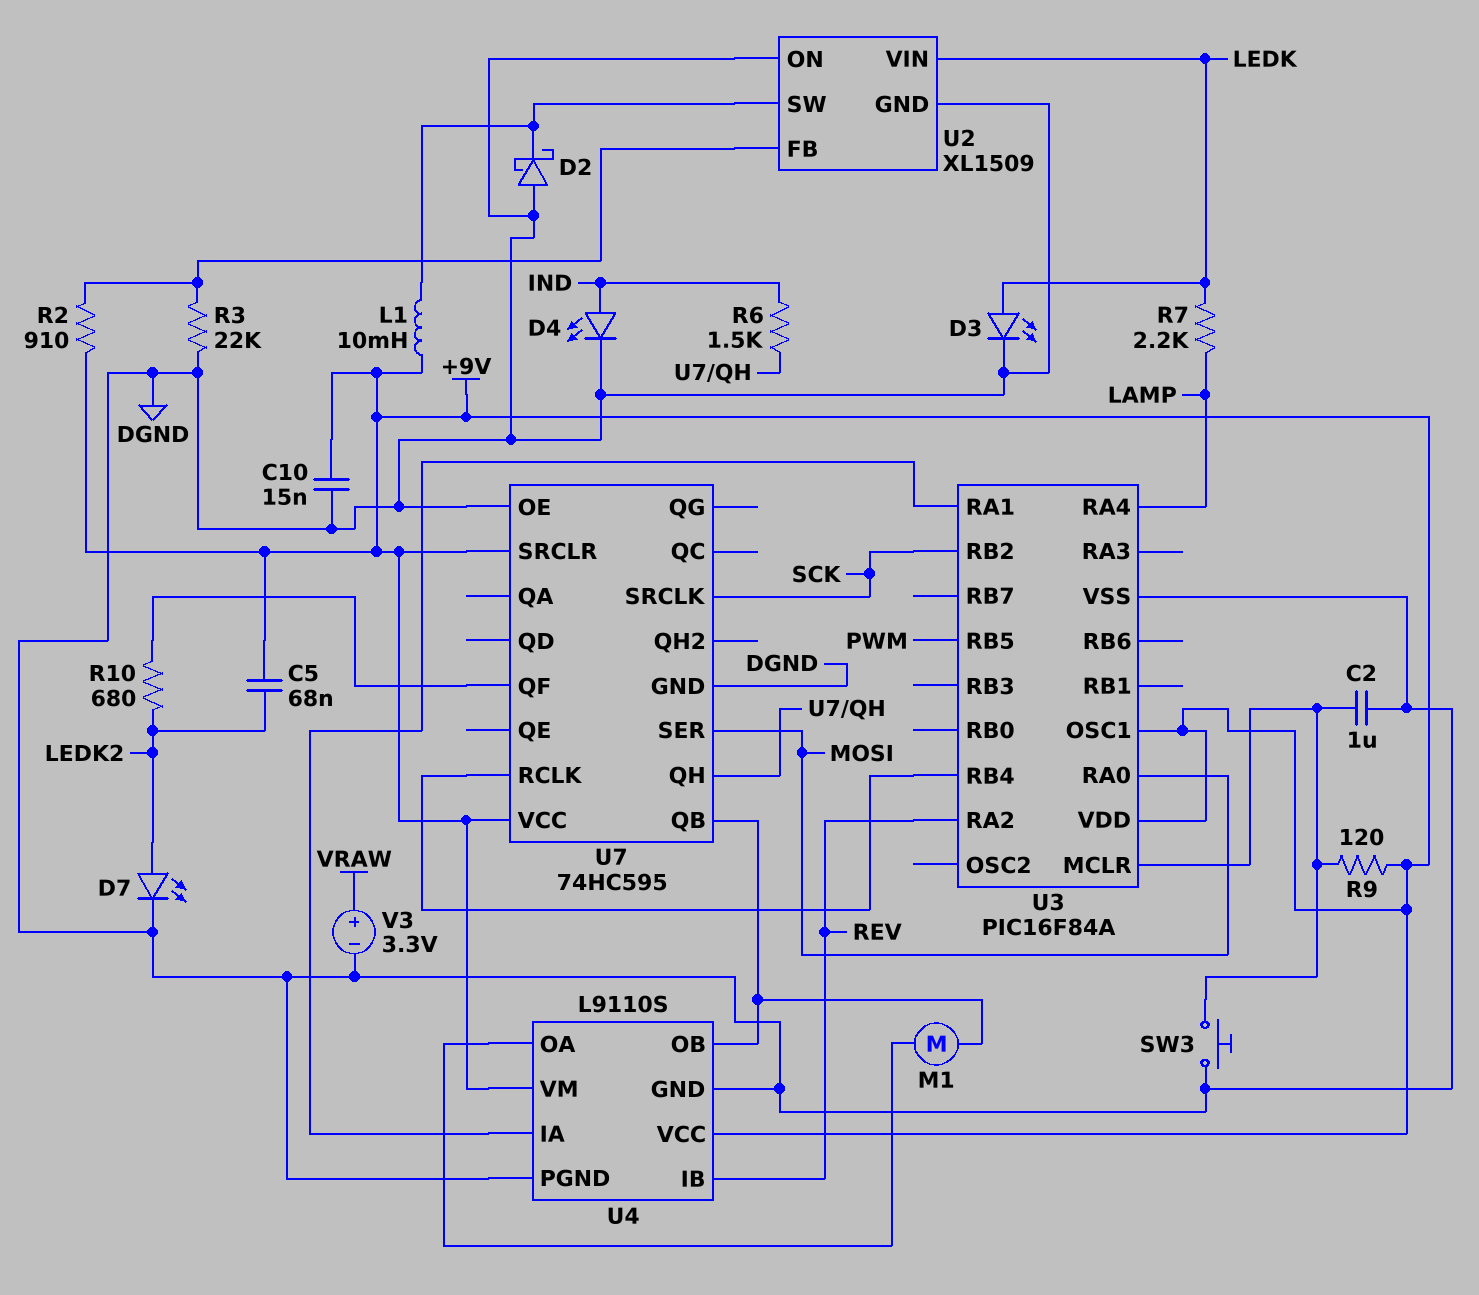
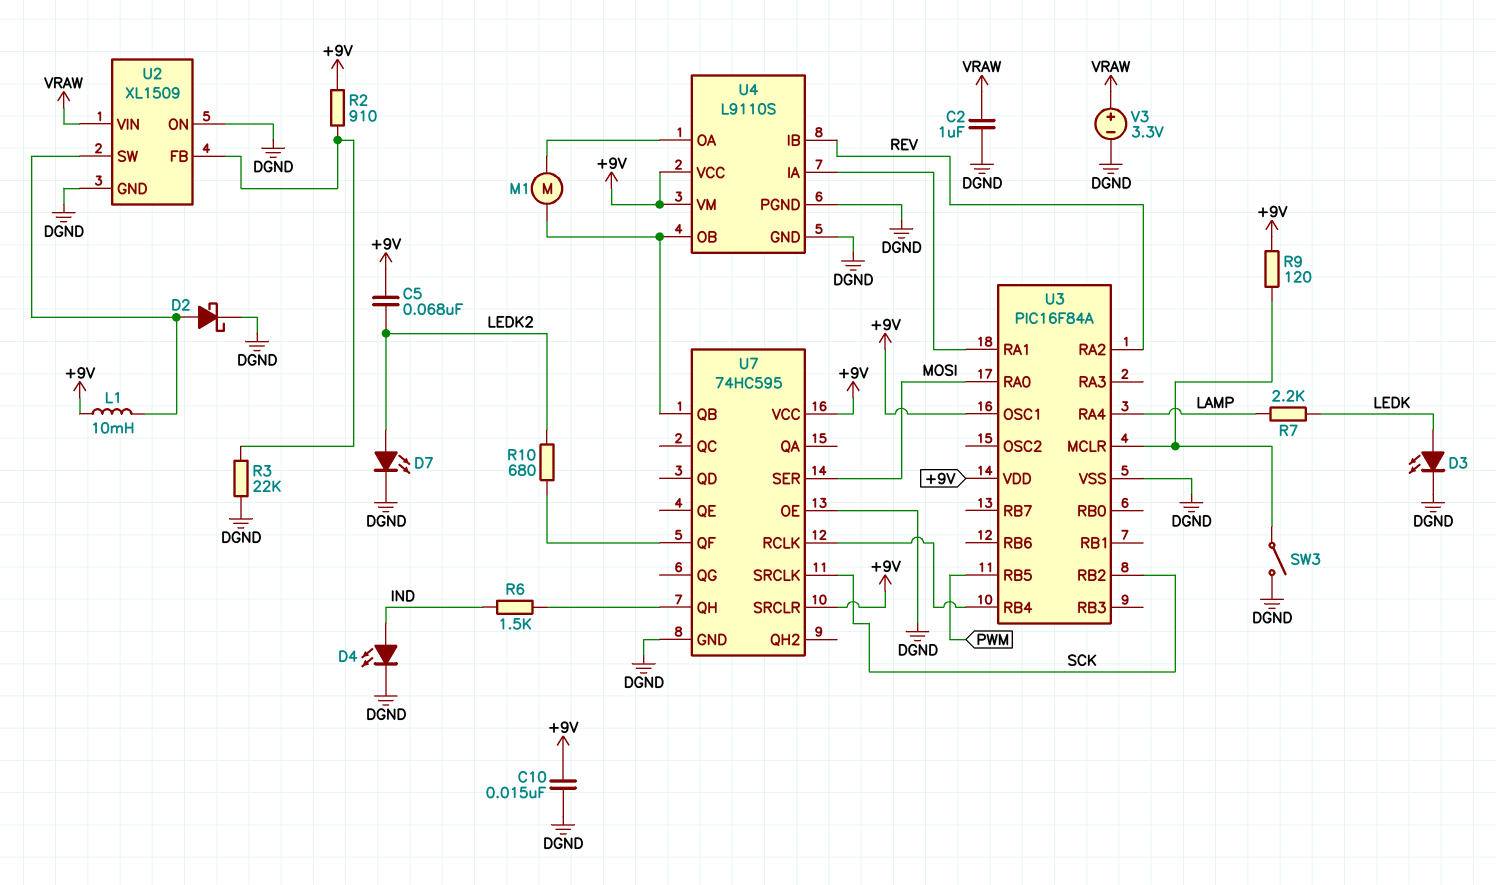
C2: 1uF (DGND, U3/MCLR) -> 1uF (DGND, VRAW)
D2: schottky (A DGND, K U2/SW) -> schottky (A U2/SW, K DGND)
SW3: button (DGND, U3/MCLR) -> switch (DGND, U3/MCLR)
U2 pin VIN: LEDK -> VRAW

